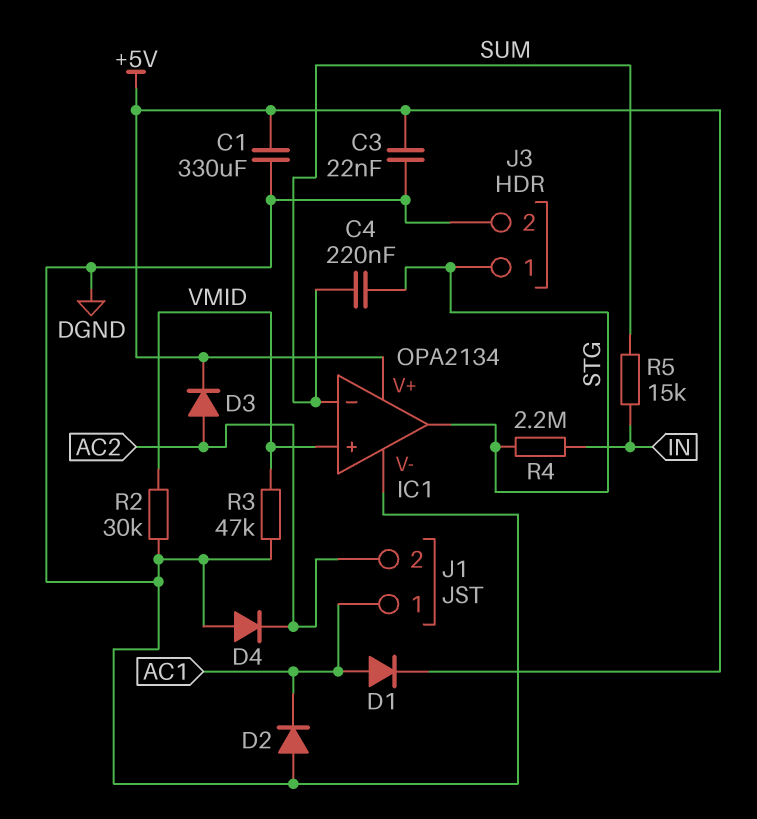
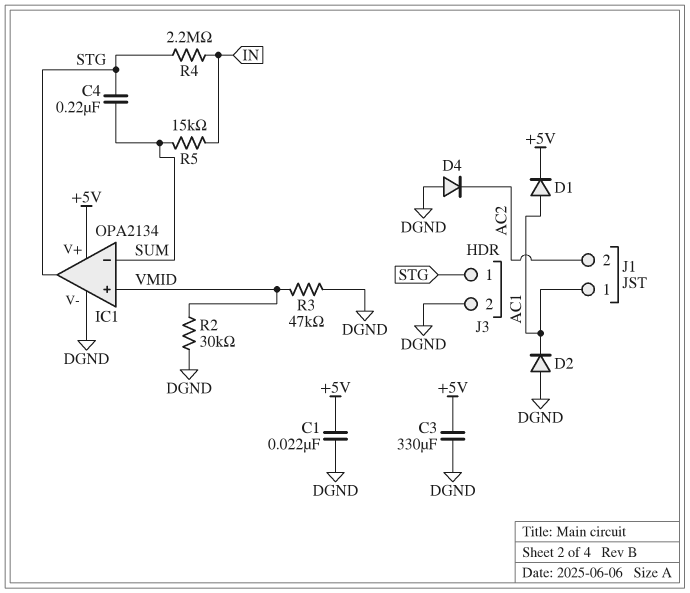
C1: 330uF (+5V, DGND) -> 22nF (+5V, DGND)
C3: 22nF (+5V, DGND) -> 330uF (+5V, DGND)
D3: diode (A AC2, K +5V) -> none

